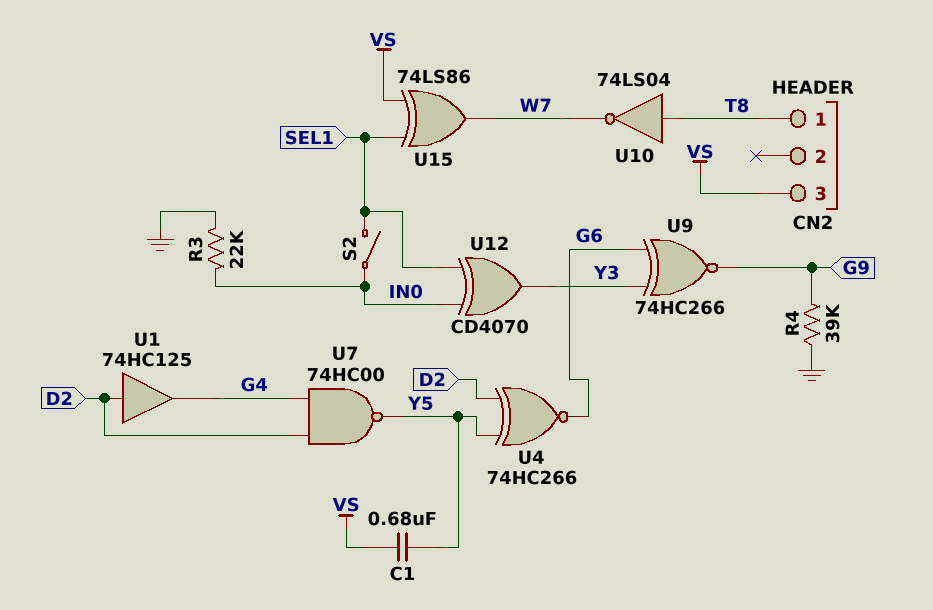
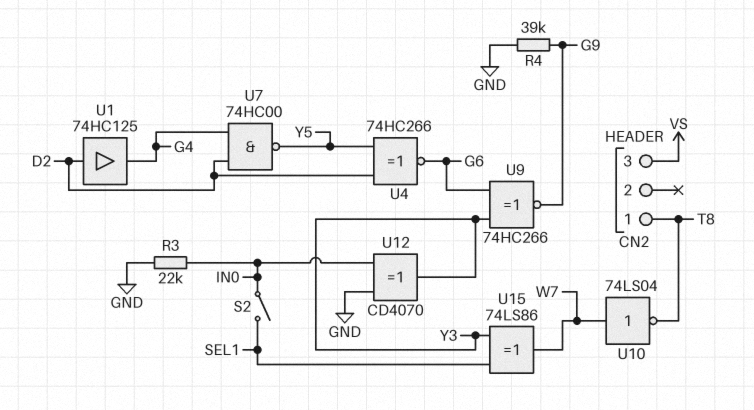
C1: 680nF (VS, Y5) -> none
U10: NOT 74LS04 (in T8, out W7) -> NOT 74LS04 (in W7, out T8)
U12: XOR CD4070 (in IN0, in SEL1, out Y3) -> XOR CD4070 (in GND, in IN0, out Y3)
U15: XOR 74LS86 (in SEL1, in VS, out W7) -> XOR 74LS86 (in SEL1, in Y3, out W7)

